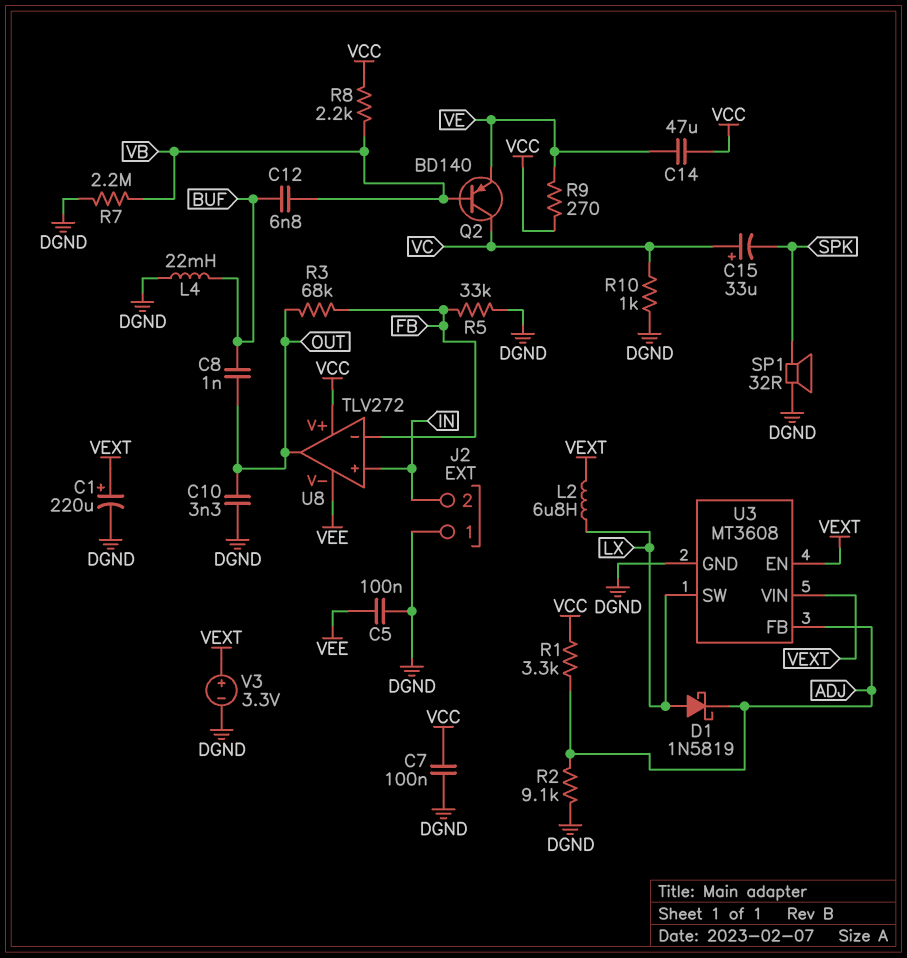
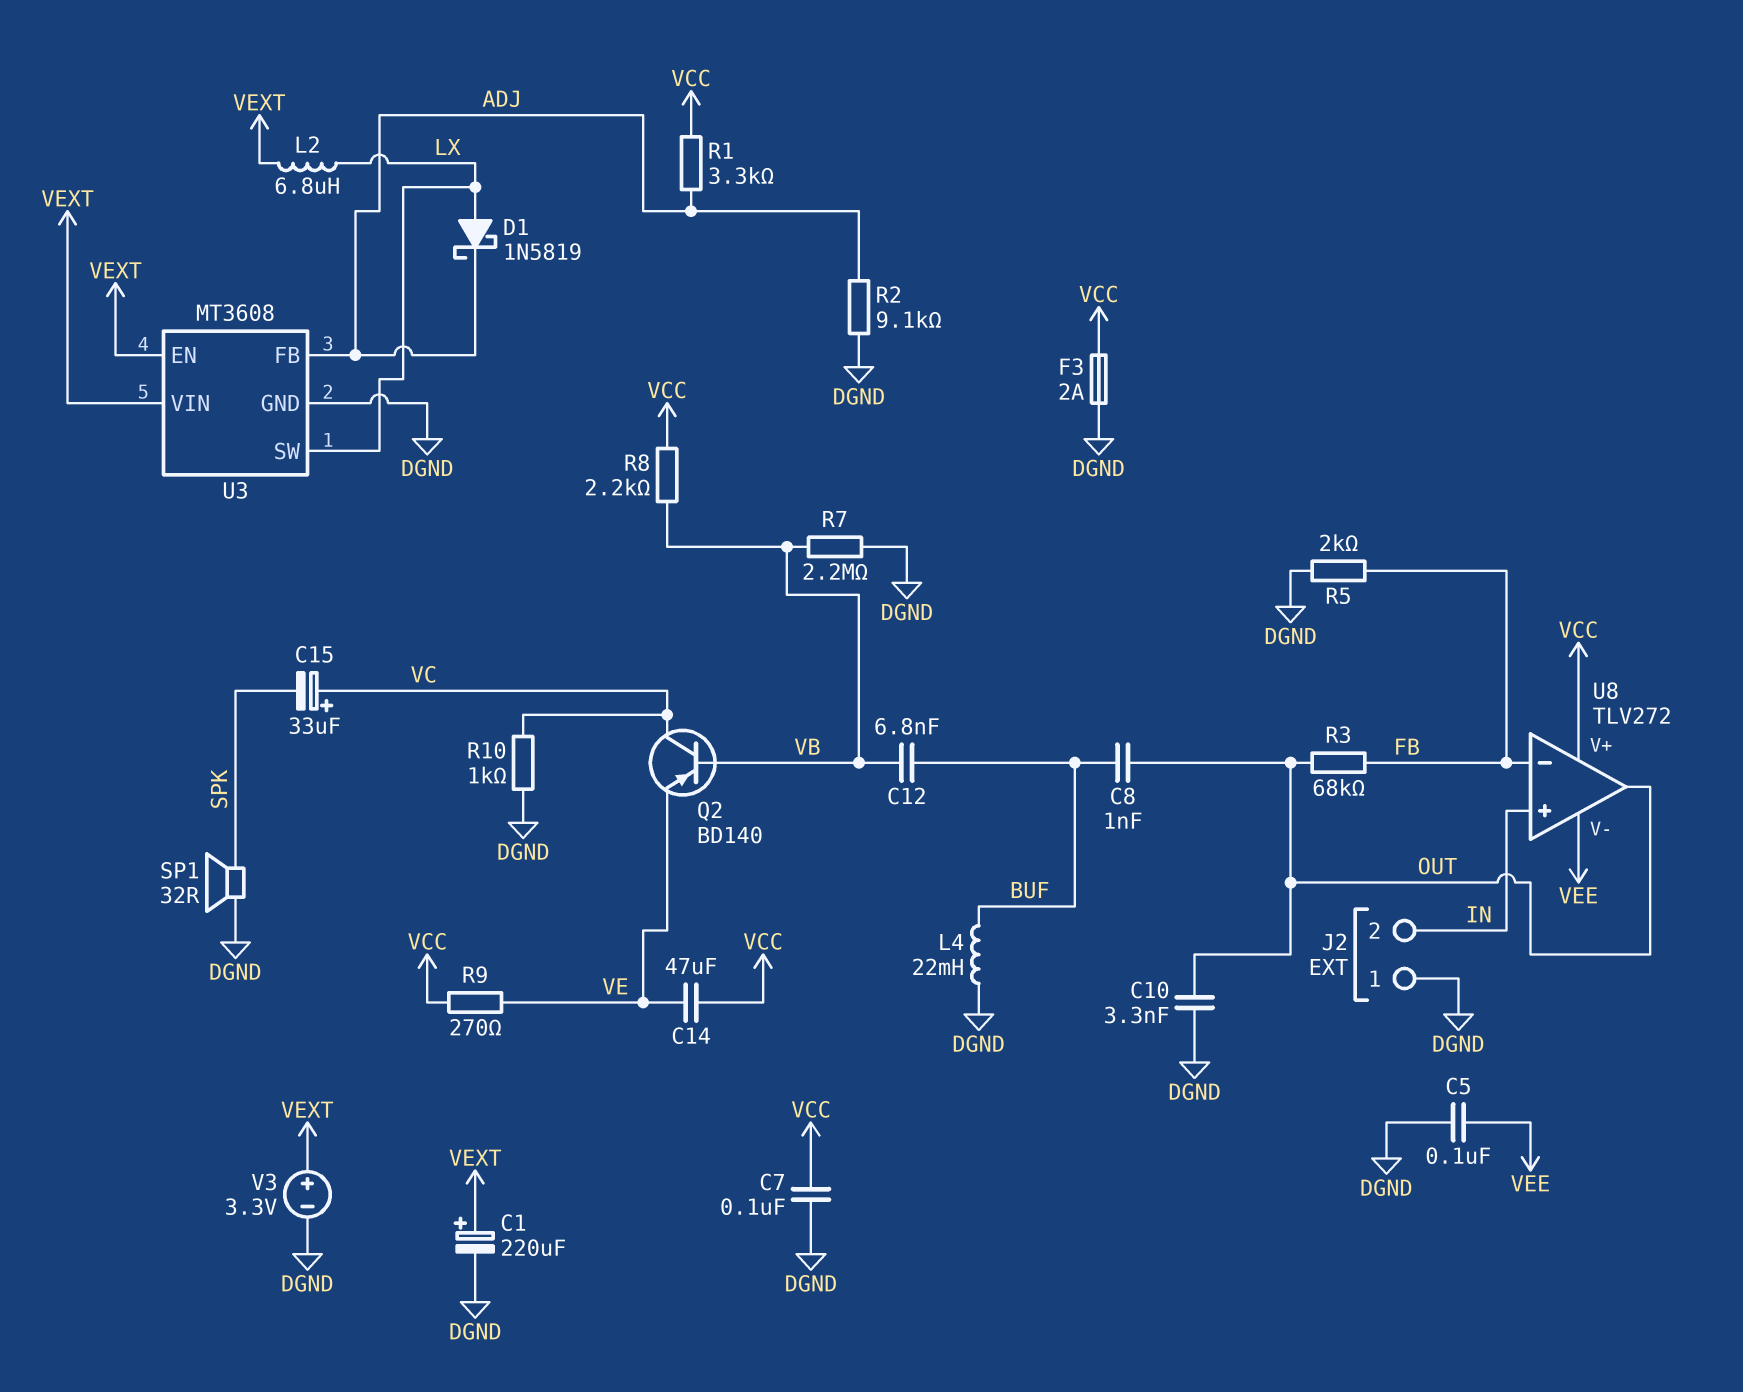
F3: none -> 2A (DGND, VCC)
R5: 33k (DGND, FB) -> 2k (DGND, FB)

